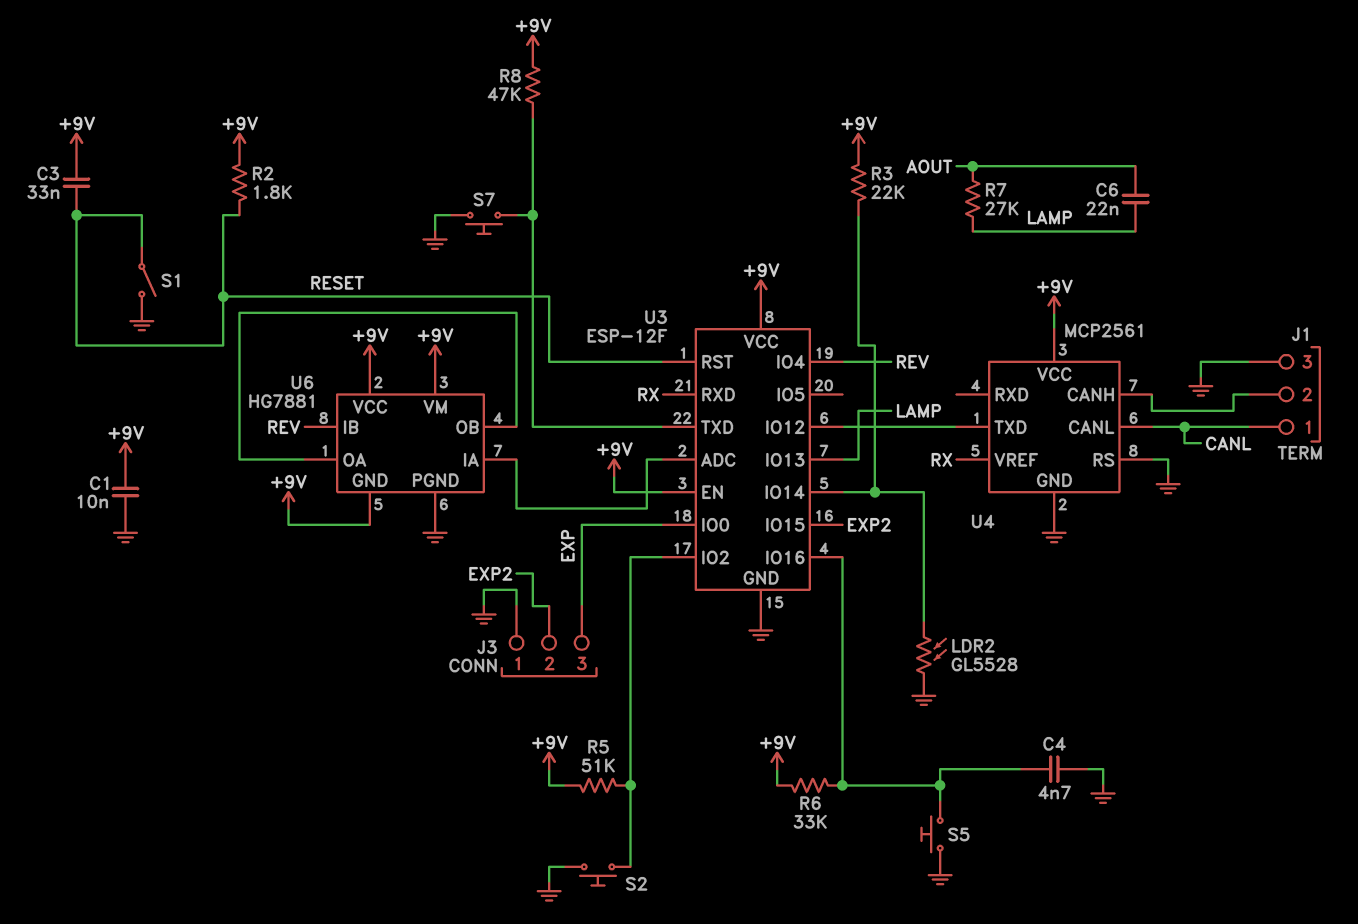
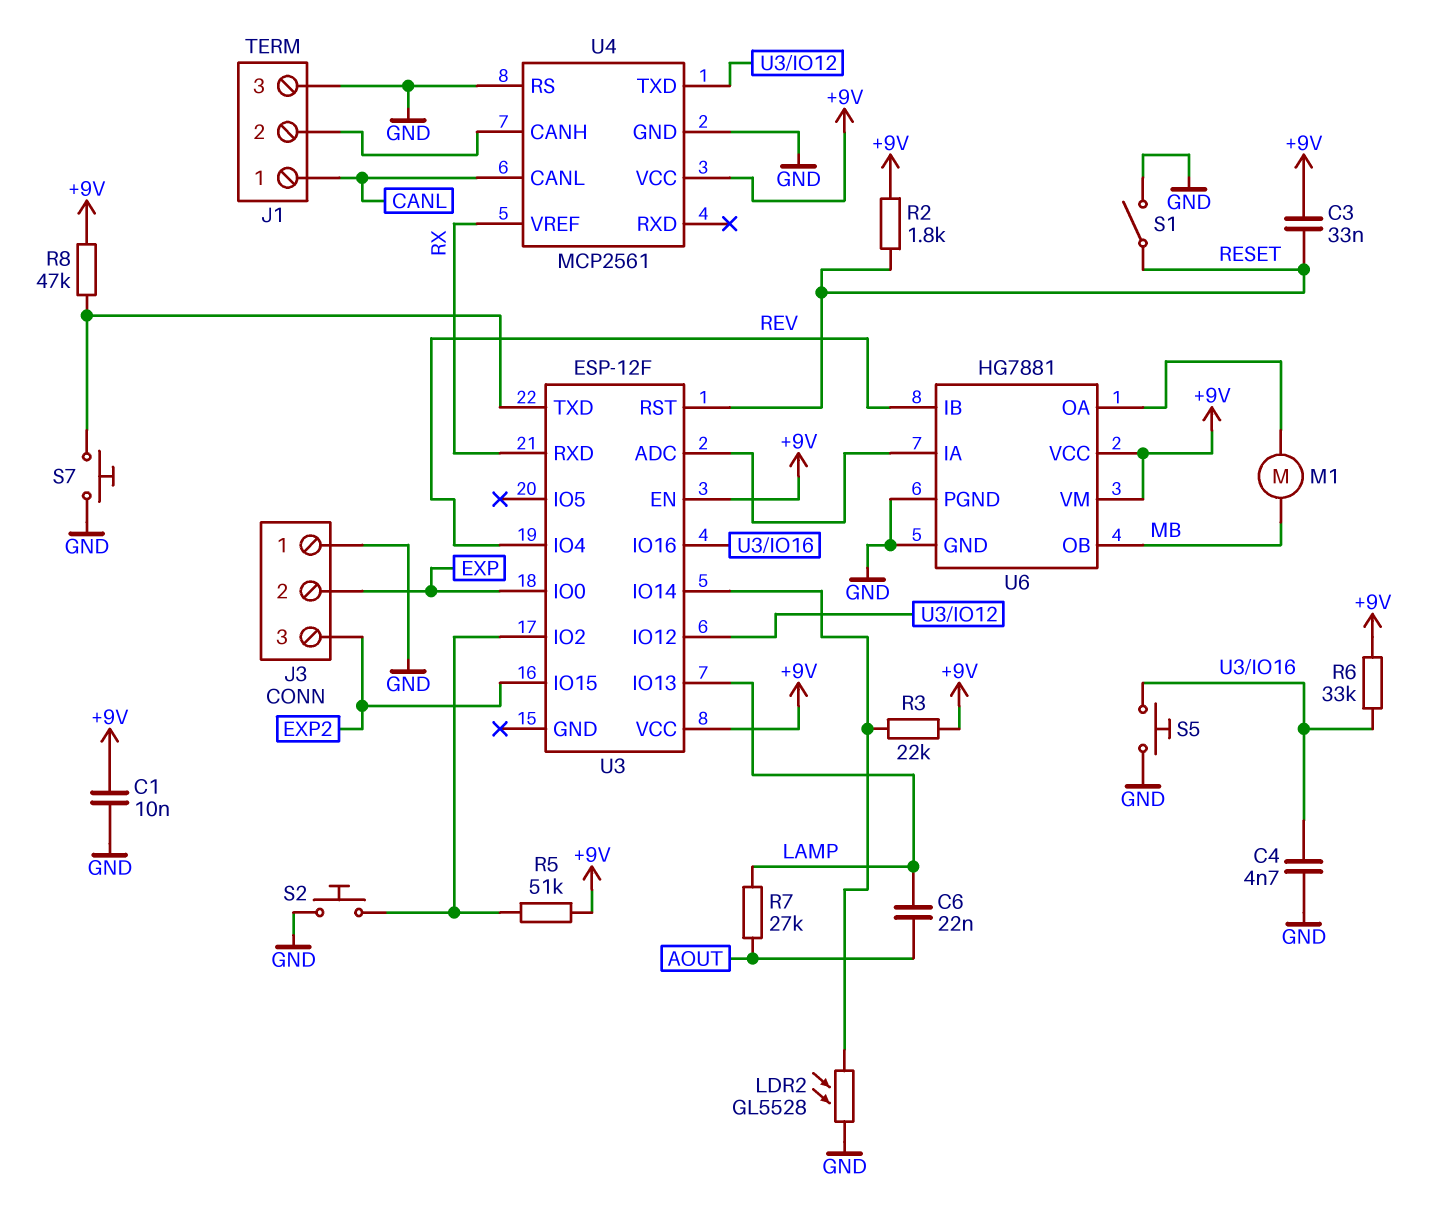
J3 pin 2: EXP2 -> EXP
J3 pin 3: EXP -> EXP2
M1: none -> motor (MB, U6/OA)
U3 pin GND: GND -> none
U6 pin GND: +9V -> GND
U6 pin OB: U6/OA -> MB

